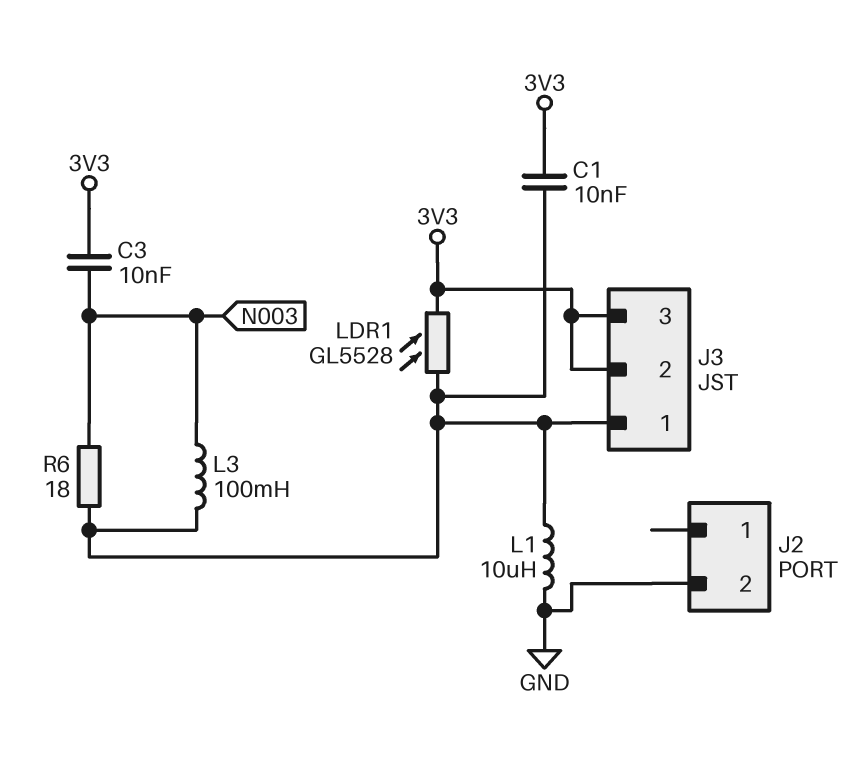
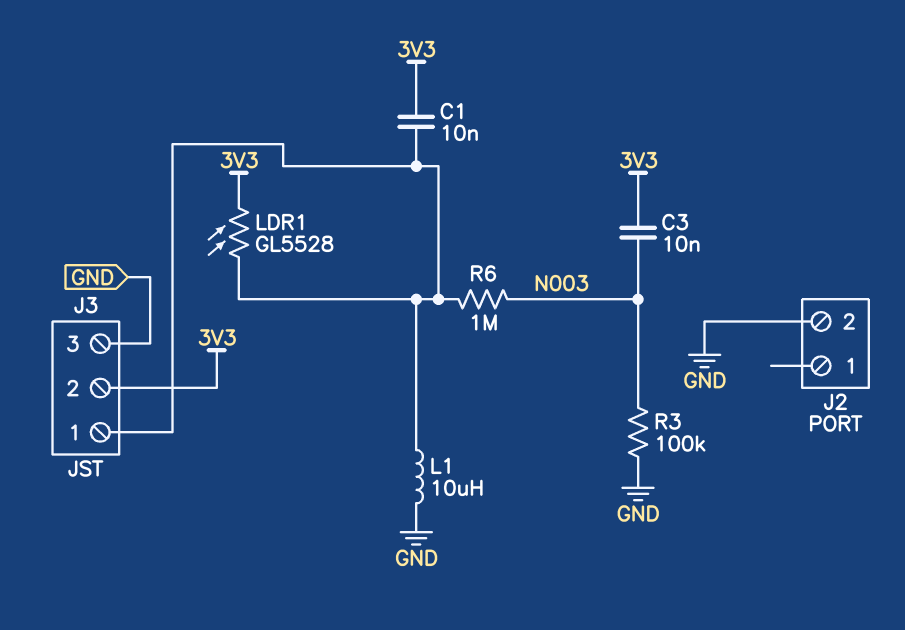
J3 pin 3: 3V3 -> GND
L3: 100mH (J3/1, N003) -> none
R3: none -> 100k (GND, N003)
R6: 18 (J3/1, N003) -> 1M (J3/1, N003)

